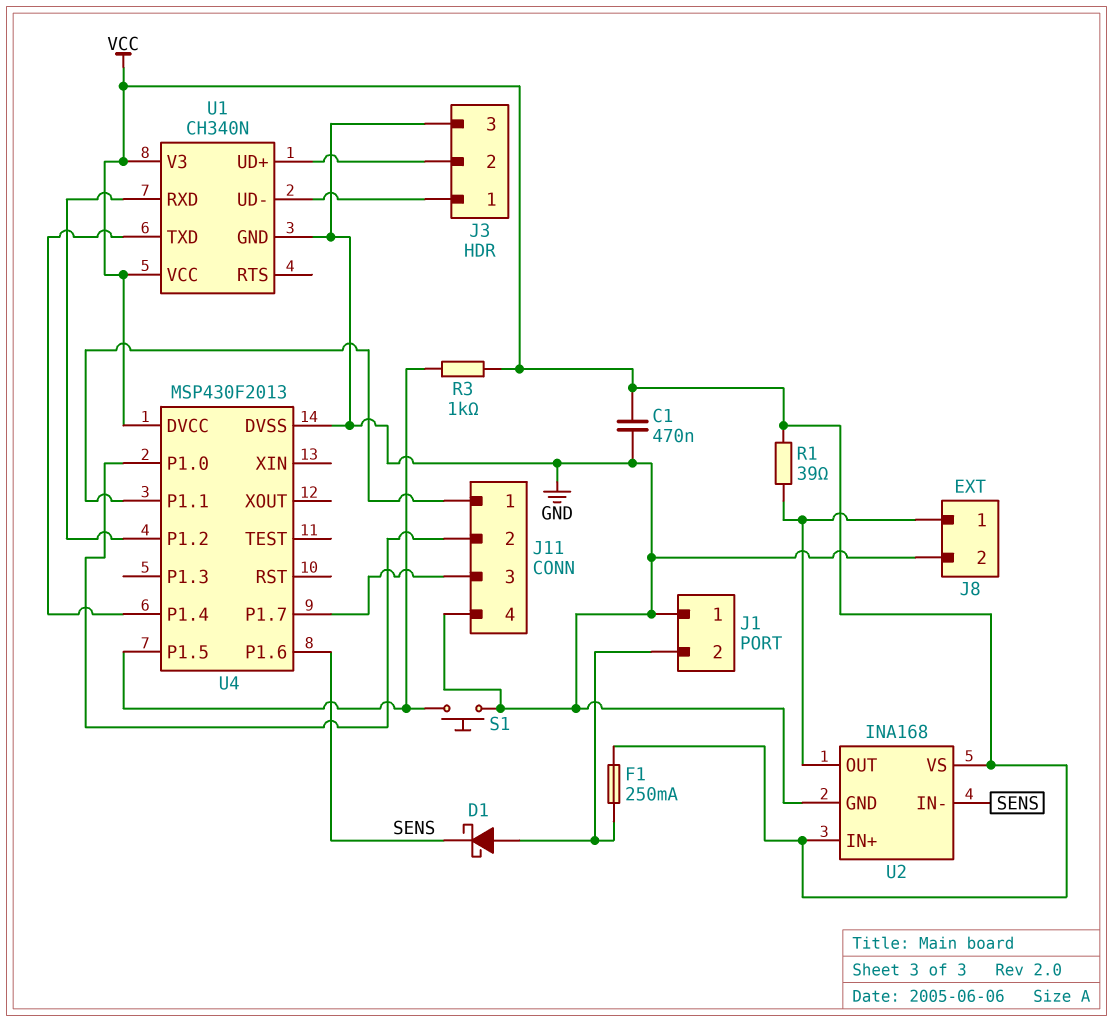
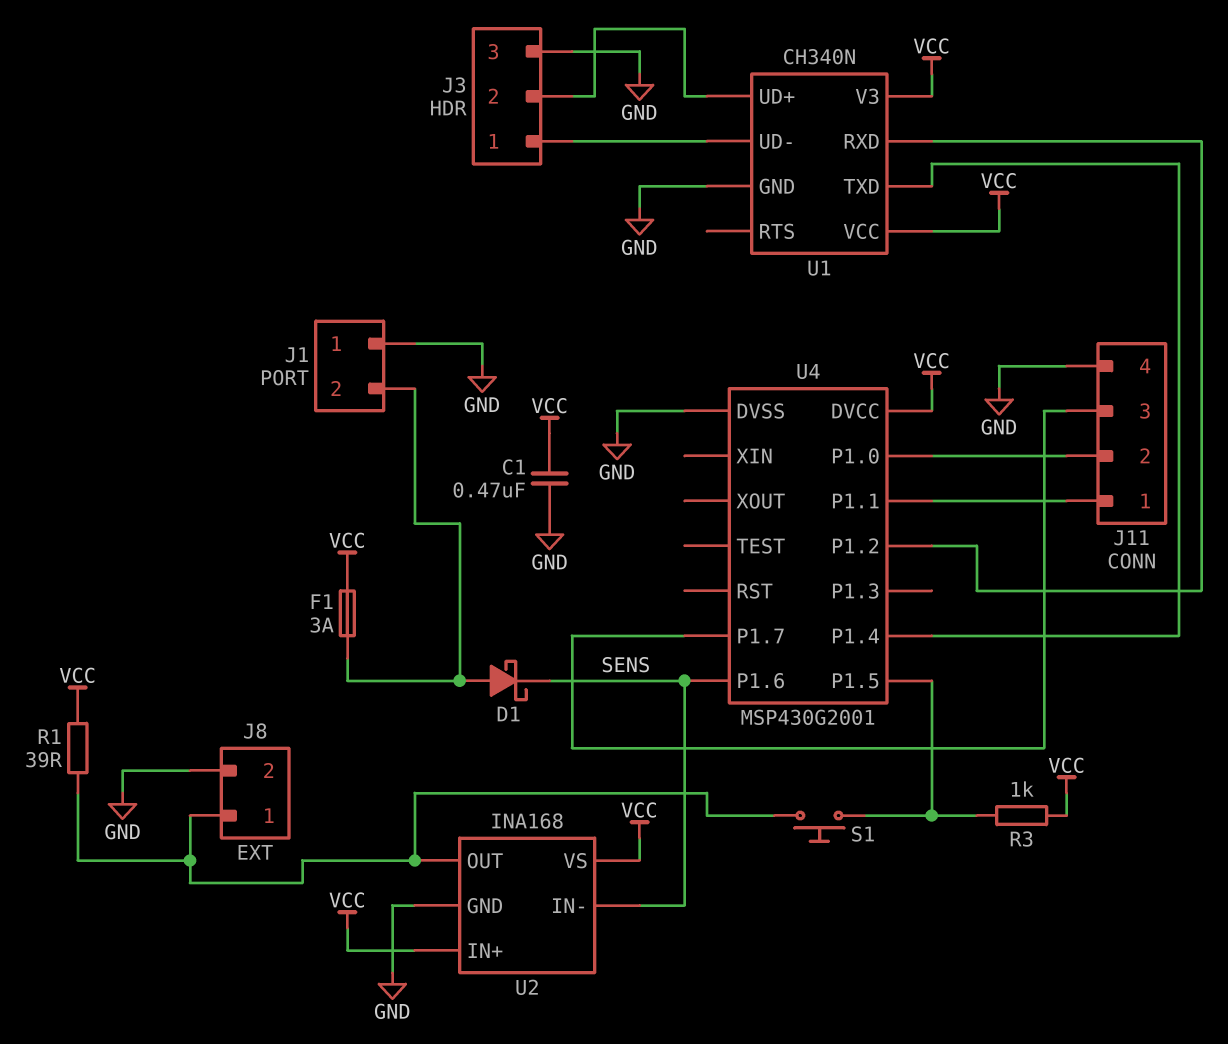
F1: 250mA (J1/2, VCC) -> 3A (J1/2, VCC)
S1: button (GND, U4/P1.5) -> button (J8/1, U4/P1.5)
U4: MSP430F2013 -> MSP430G2001

